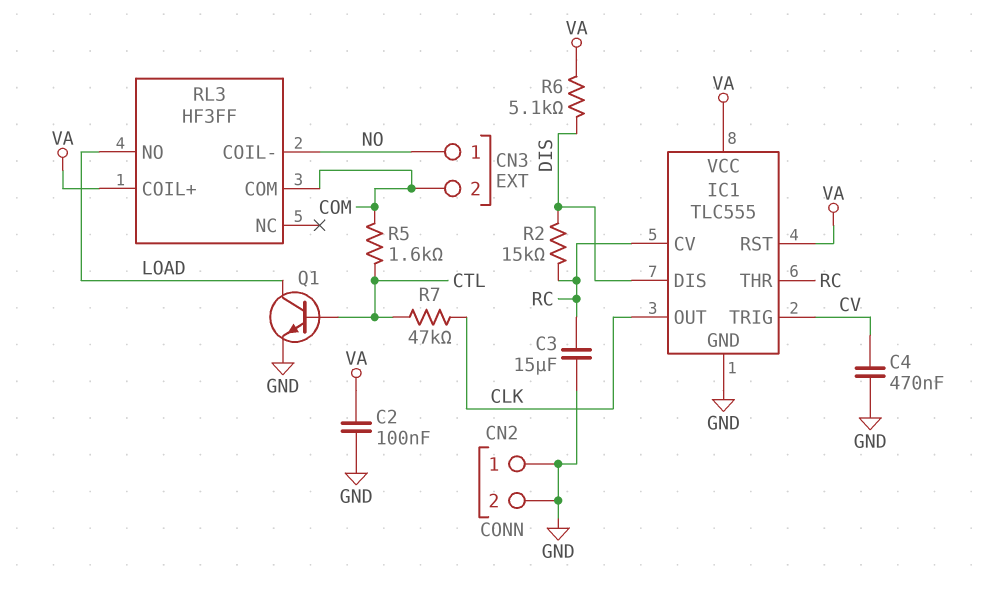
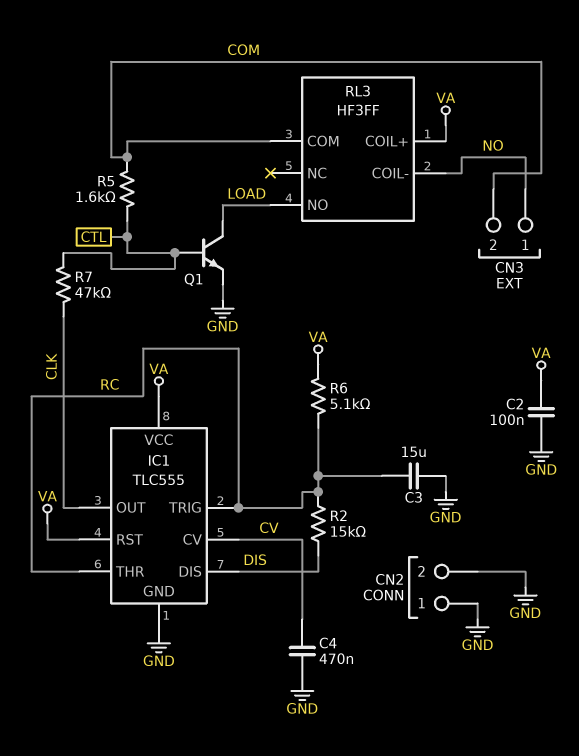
IC1 pin CV: RC -> CV
IC1 pin TRIG: CV -> RC
R6: 5.1k (DIS, VA) -> 5.1k (RC, VA)

